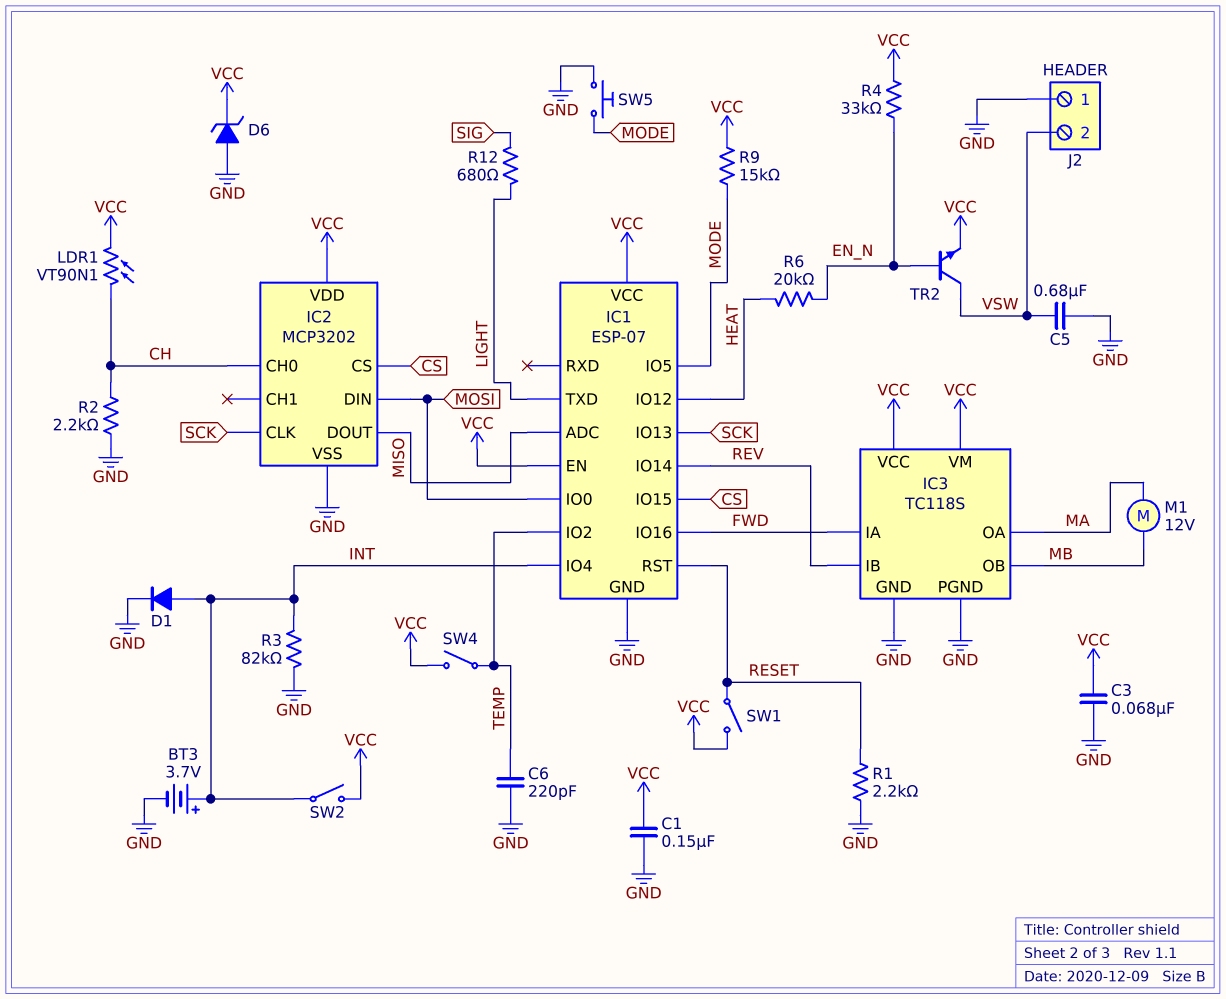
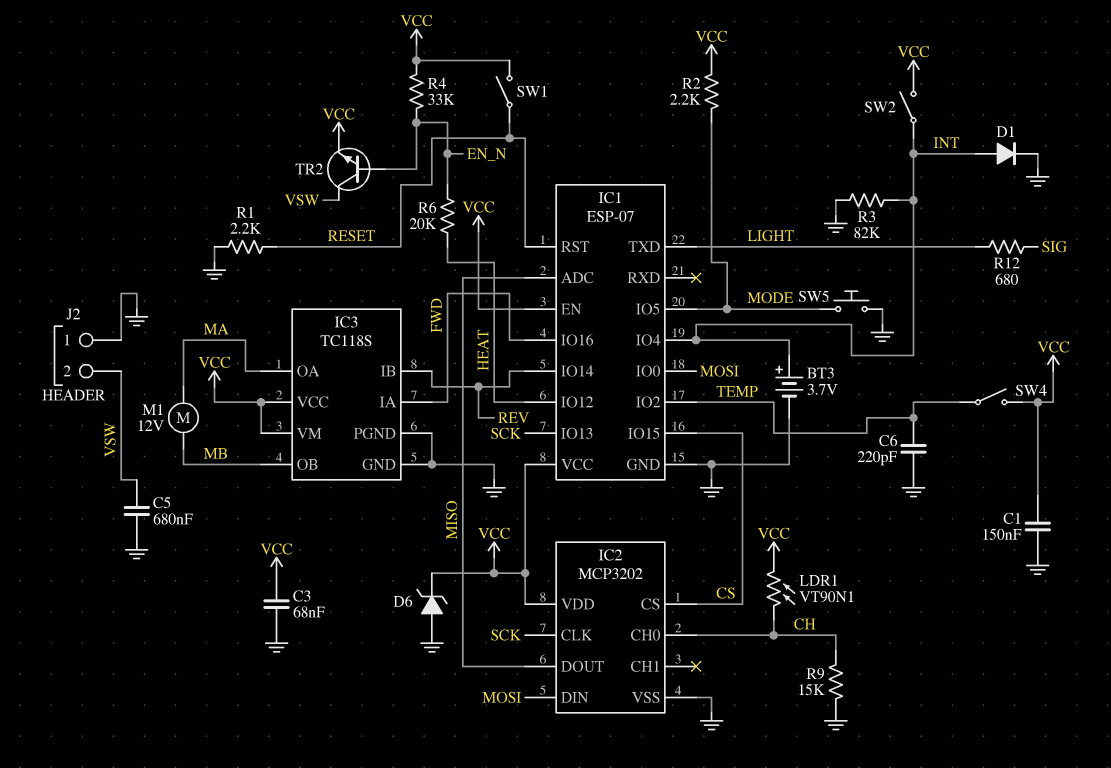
R2: 2.2k (CH, GND) -> 2.2k (MODE, VCC)
R9: 15k (MODE, VCC) -> 15k (CH, GND)

